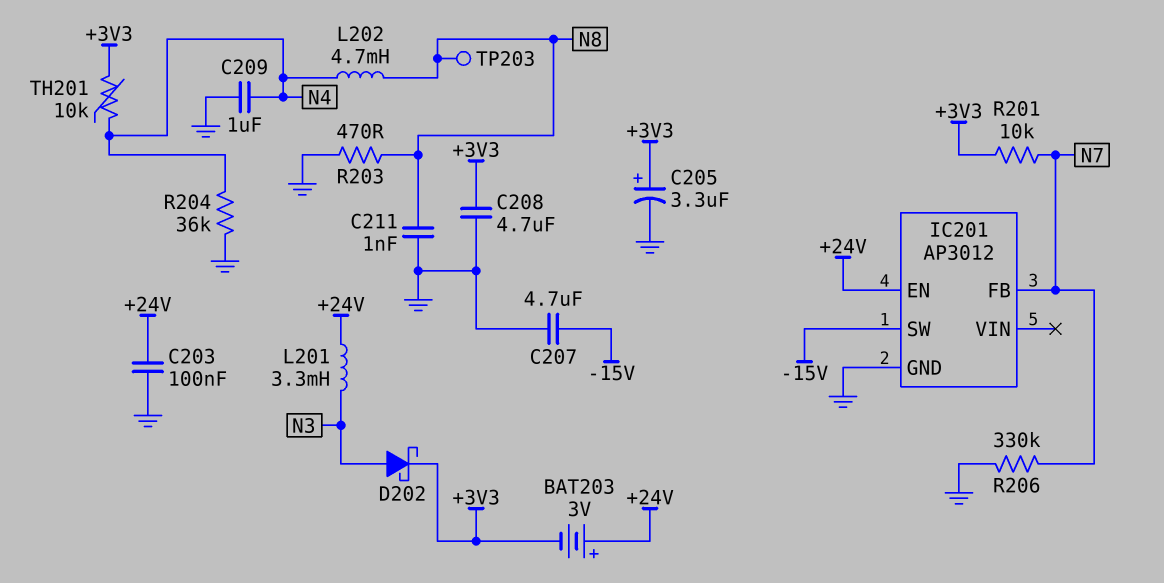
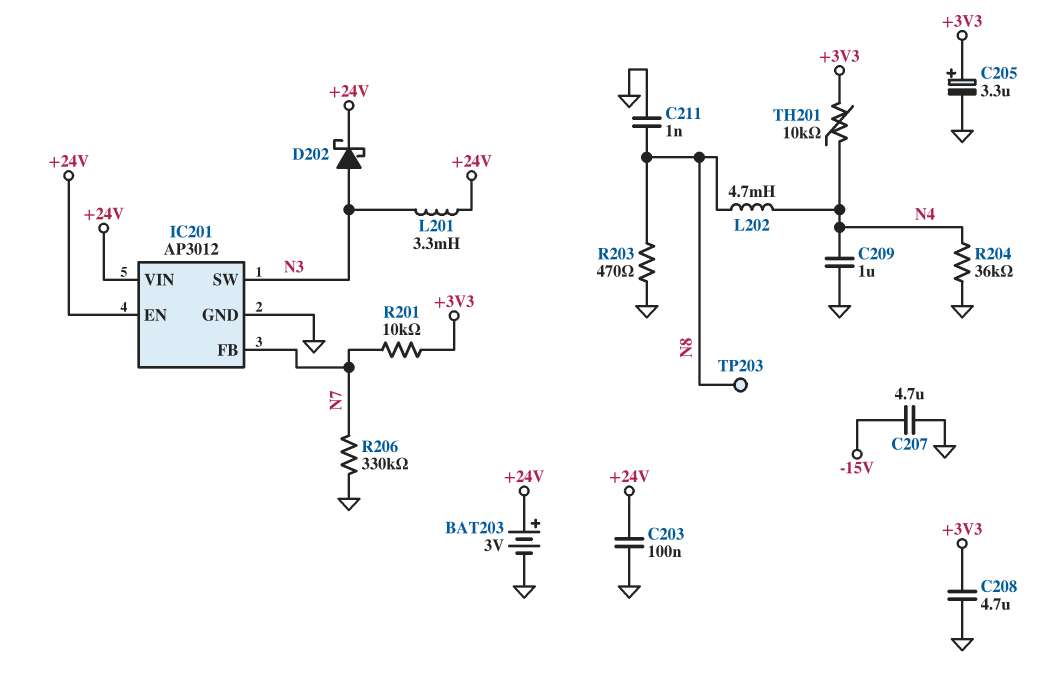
BAT203: 3V (plus +24V, minus +3V3) -> 3V (plus +24V, minus GND)
D202: schottky (A N3, K +3V3) -> schottky (A N3, K +24V)
IC201 pin SW: -15V -> N3
IC201 pin VIN: none -> +24V

